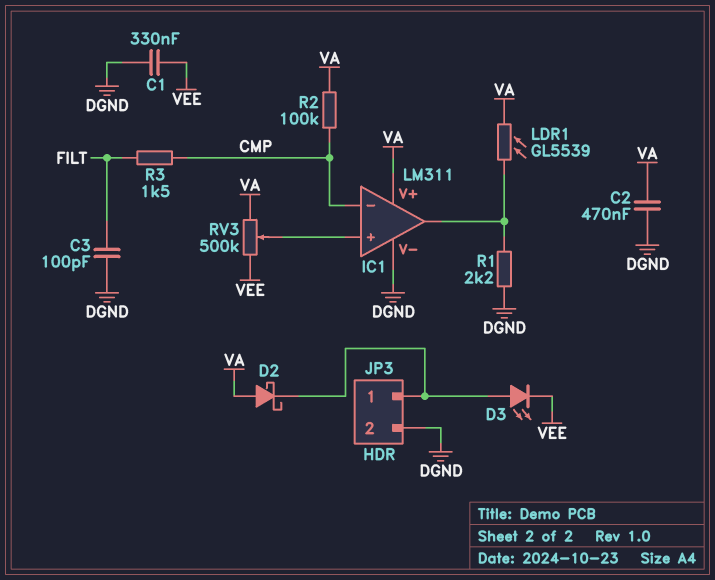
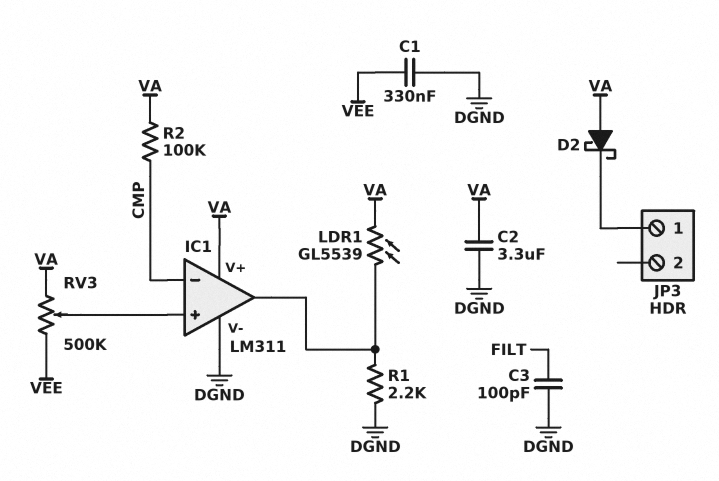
C2: 470nF (DGND, VA) -> 3.3uF (DGND, VA)
D3: LED (A JP3/1, K VEE) -> none
JP3 pin 2: DGND -> none
R3: 1.5k (CMP, FILT) -> none

